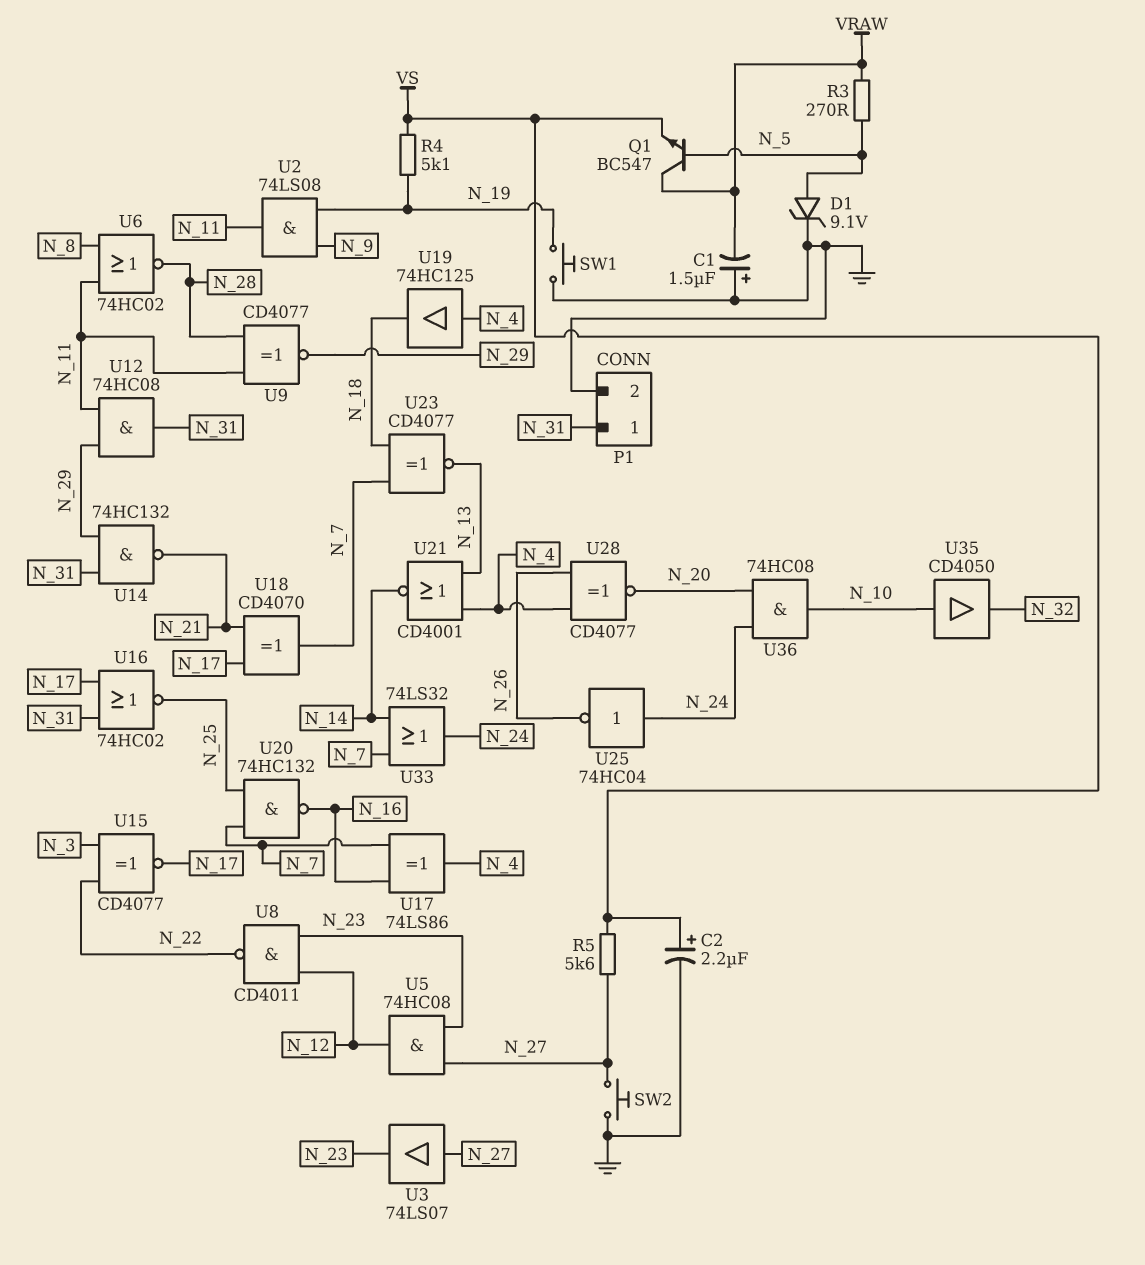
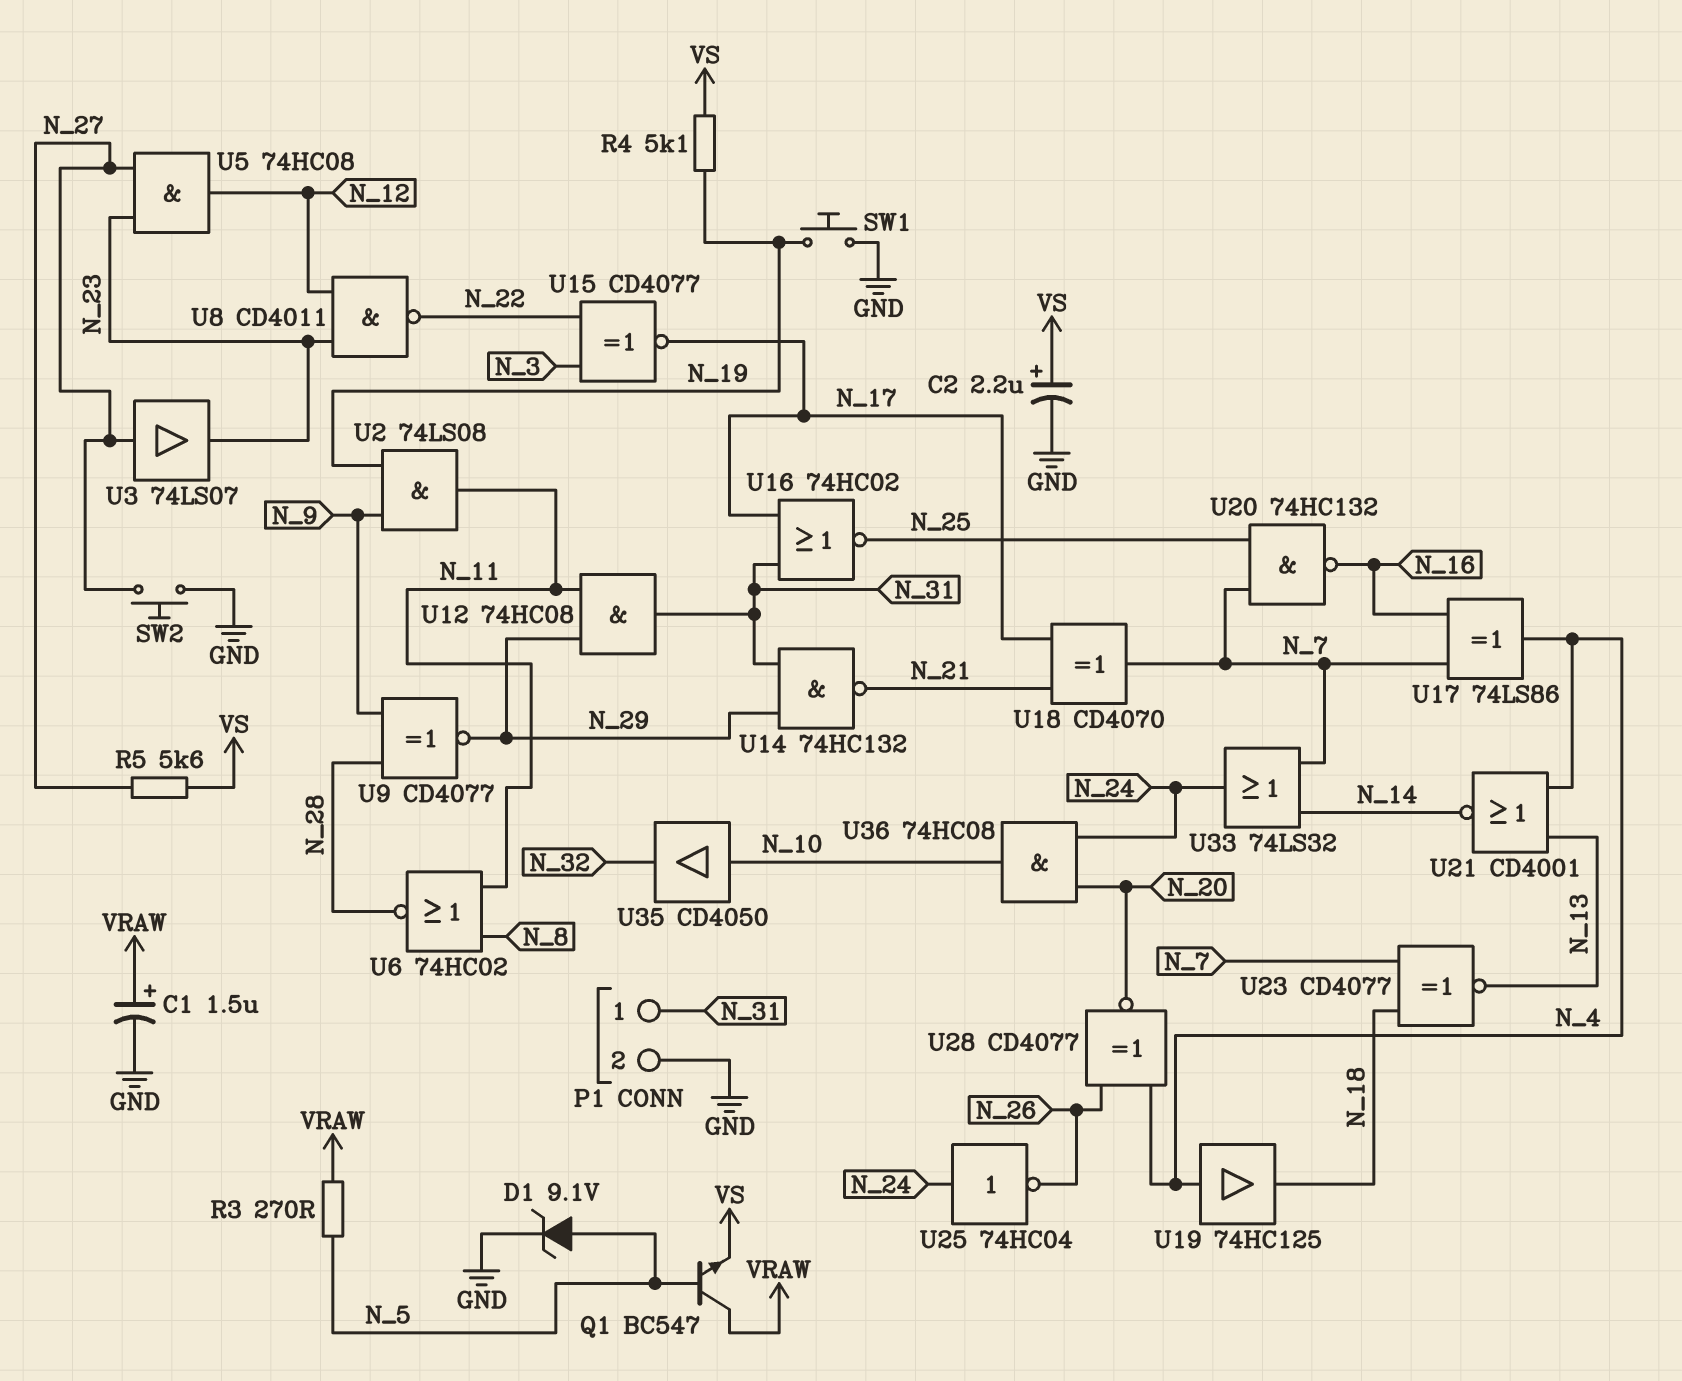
C1: 1.5uF (plus GND, minus VRAW) -> 1.5uF (plus VRAW, minus GND)
U9: XNOR CD4077 (in N_11, in N_28, out N_29) -> XNOR CD4077 (in N_9, in N_28, out N_29)

